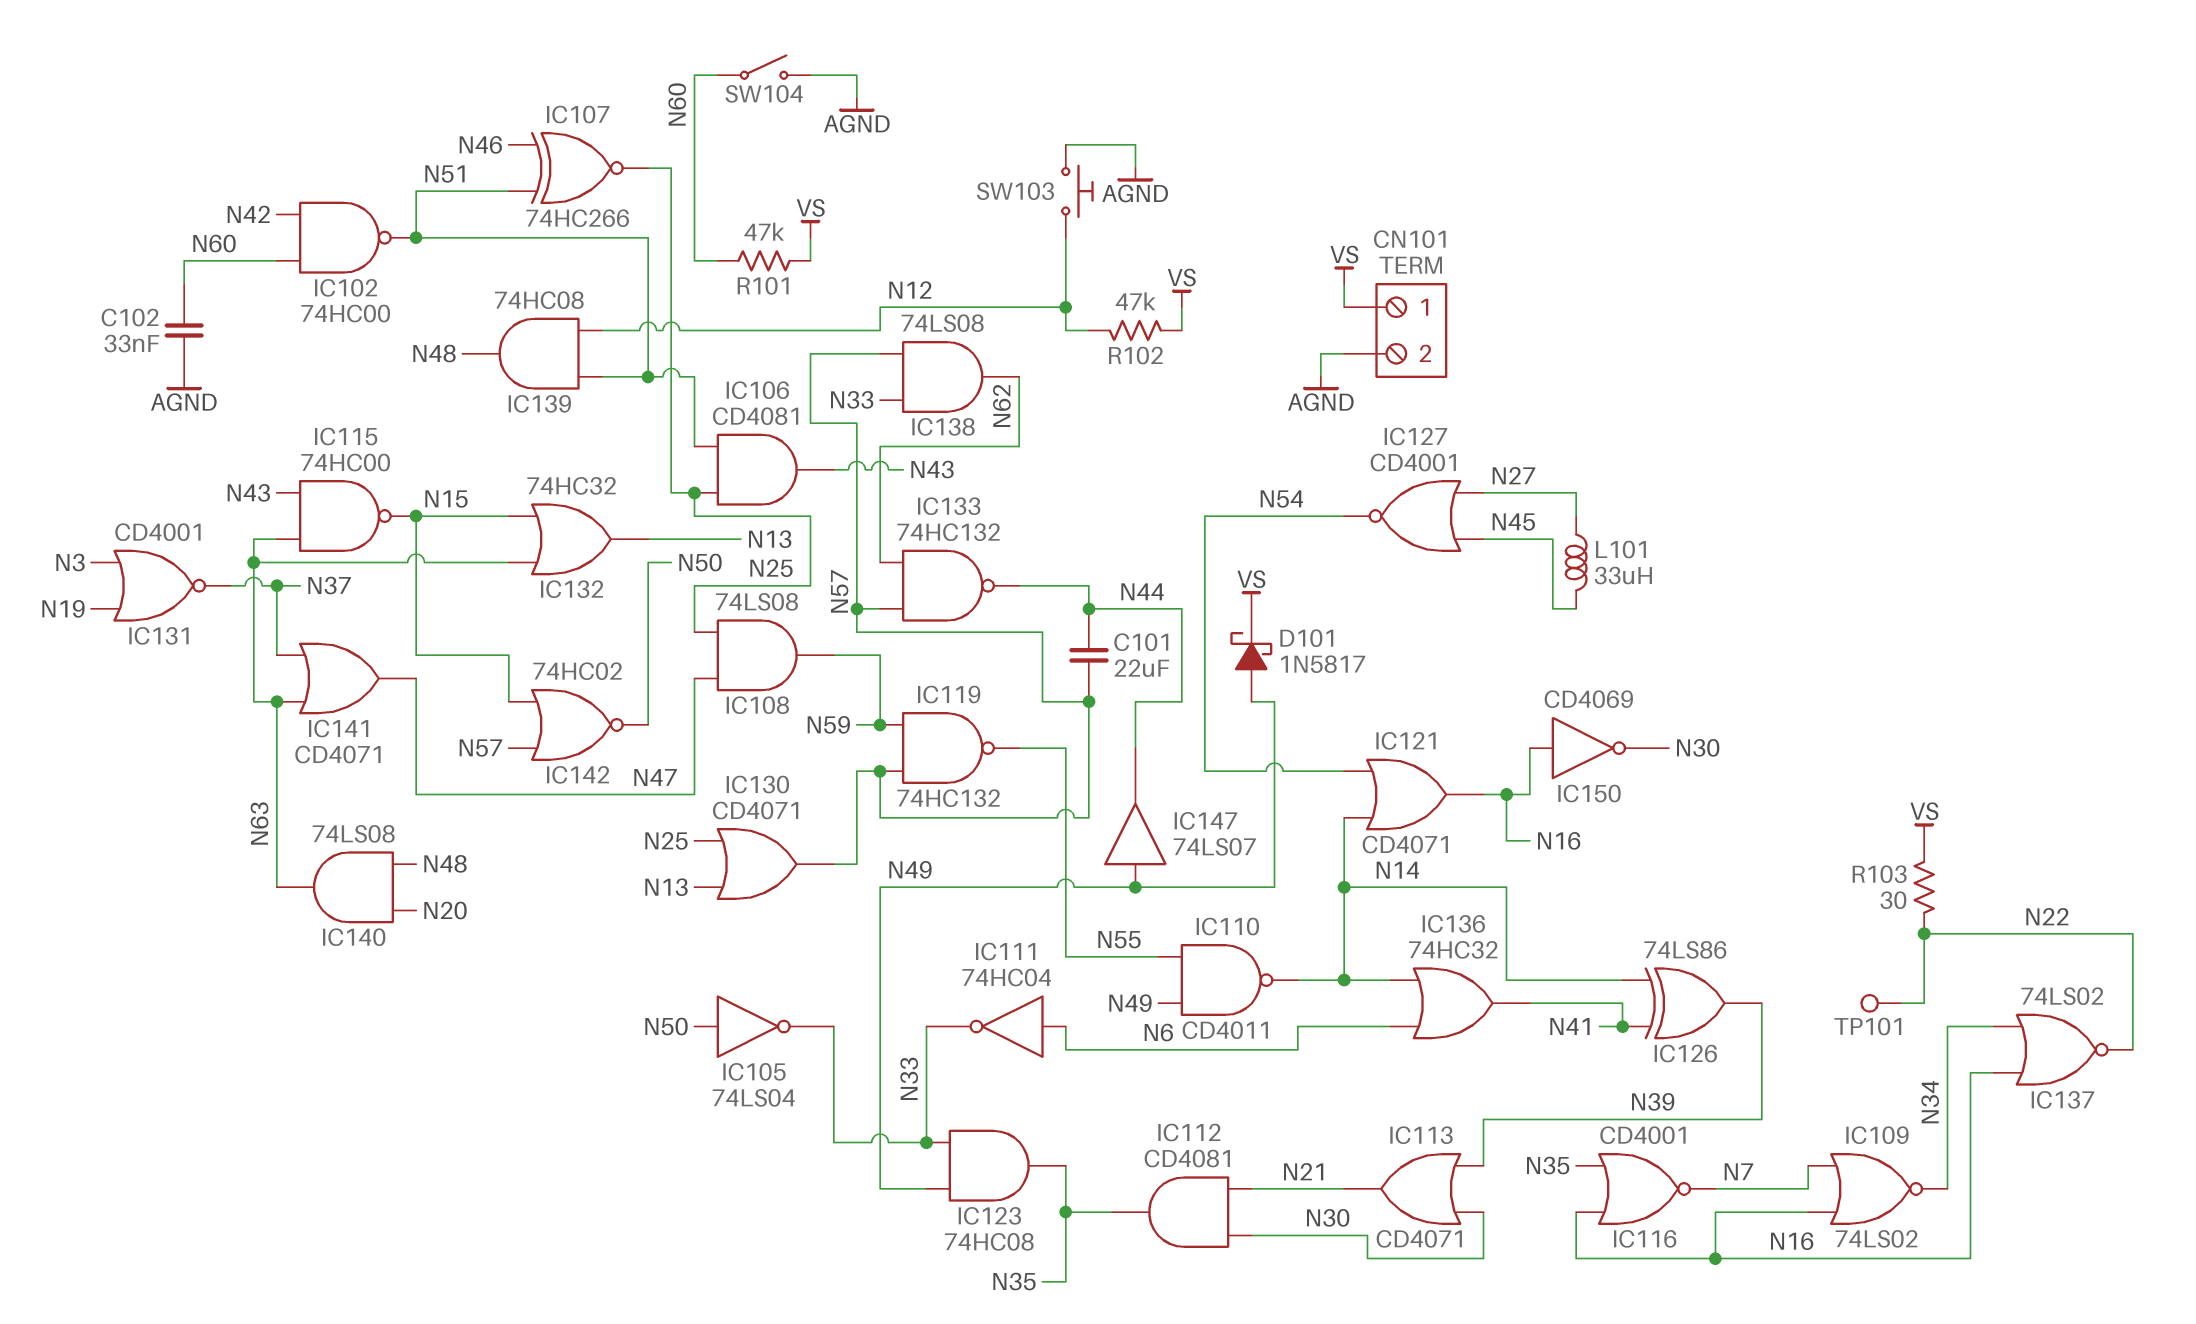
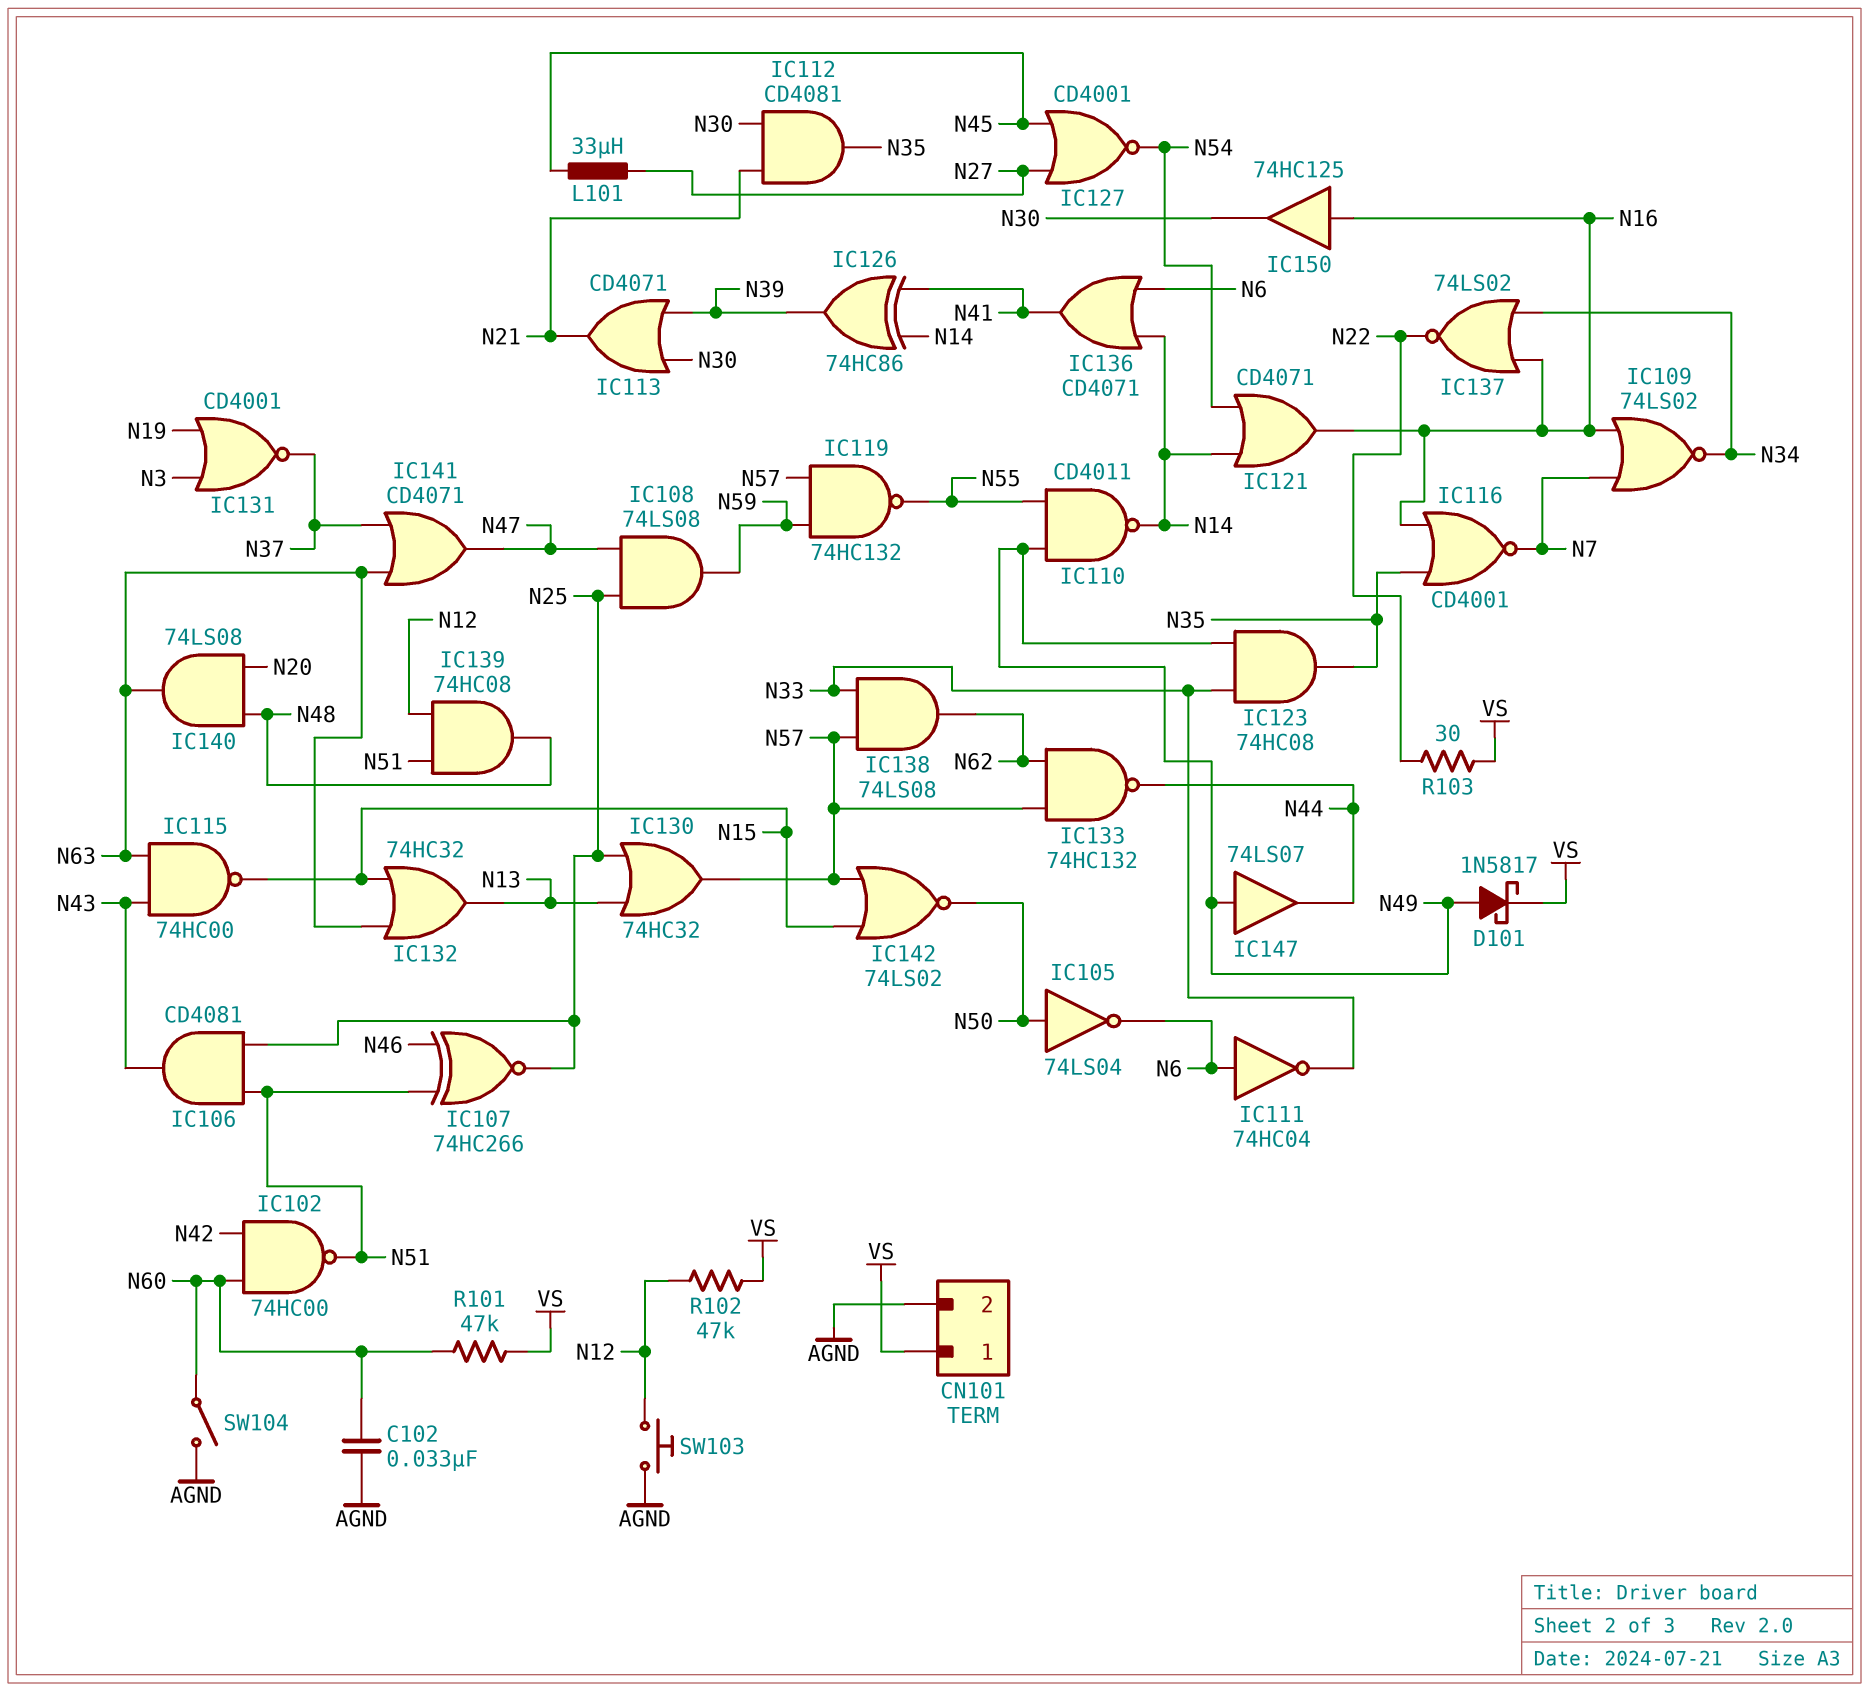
C101: 22uF (N44, N57) -> none
IC105: NOT 74LS04 (in N50, out N33) -> NOT 74LS04 (in N50, out N6)
IC126: XOR 74LS86 (in N14, in N41, out N39) -> XOR 74HC86 (in N14, in N41, out N39)
IC130: OR CD4071 (in N13, in N25, out N57) -> OR 74HC32 (in N13, in N25, out N57)
IC136: OR 74HC32 (in N6, in N14, out N41) -> OR CD4071 (in N6, in N14, out N41)
IC142: NOR 74HC02 (in N15, in N57, out N50) -> NOR 74LS02 (in N15, in N57, out N50)
IC150: NOT CD4069 (in N16, out N30) -> buffer 74HC125 (in N16, out N30)
TP101: test point (N22) -> none

